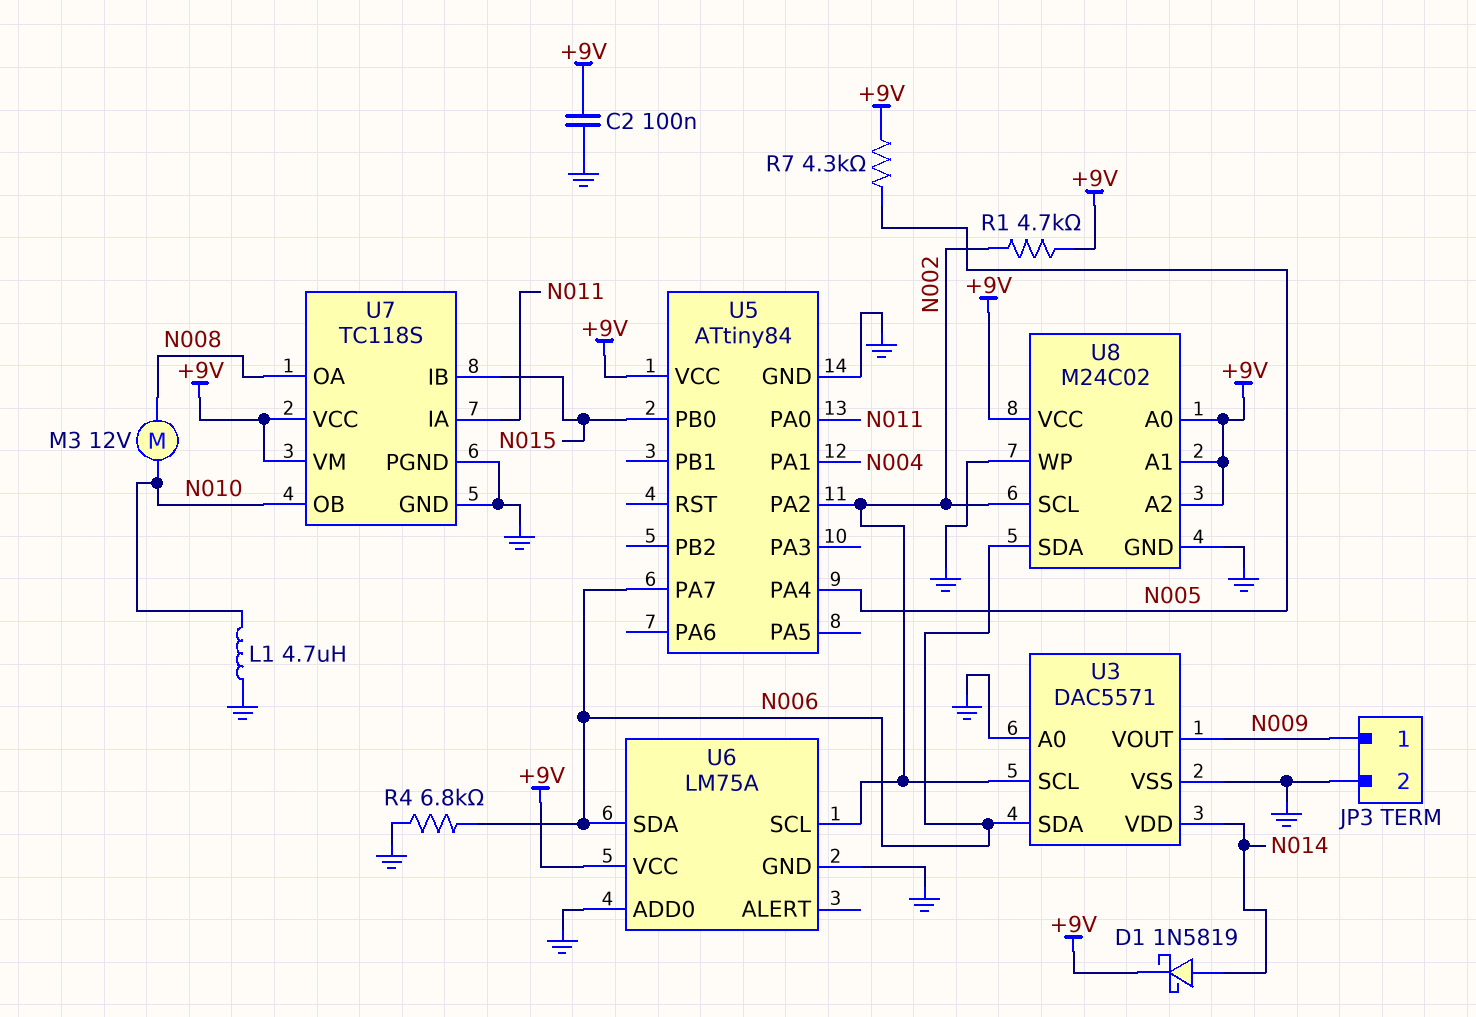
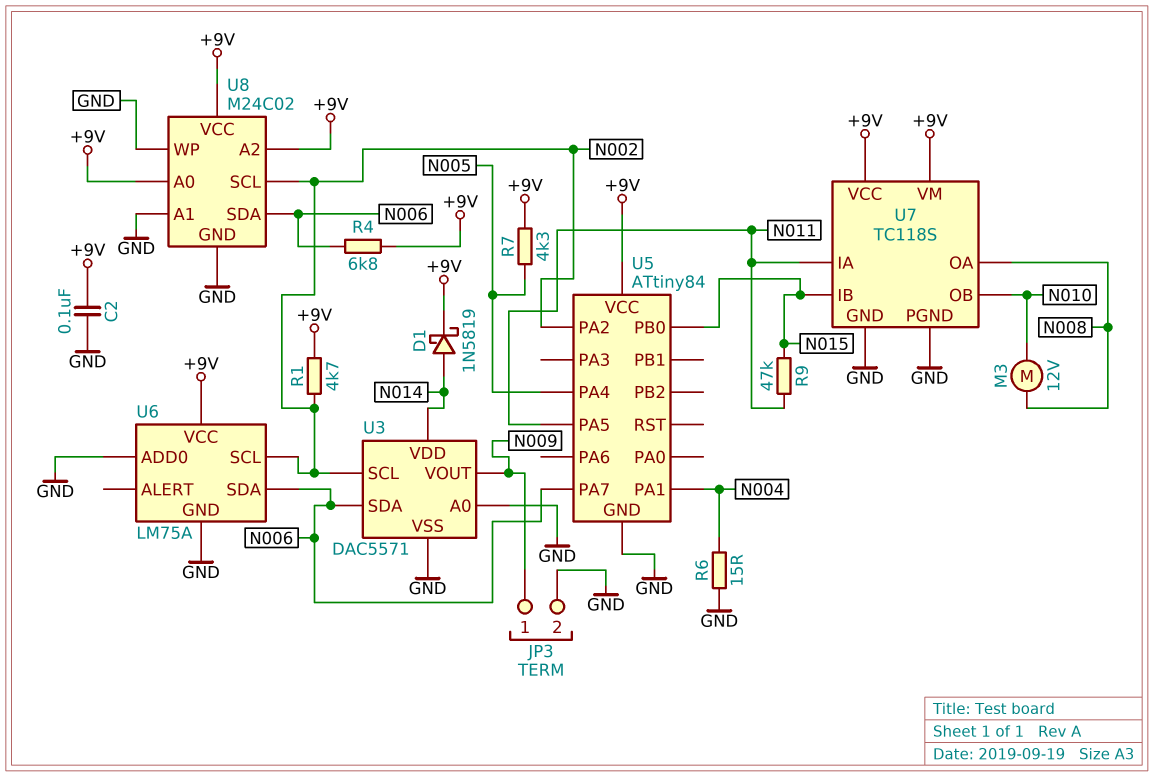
L1: 4.7uH (GND, N010) -> none
R4: 6.8k (GND, N006) -> 6.8k (+9V, N006)
R6: none -> 15 (GND, N004)
R9: none -> 47k (N011, N015)
U5 pin PA0: N011 -> none
U5 pin PA5: none -> N011
U8 pin A1: +9V -> GND

